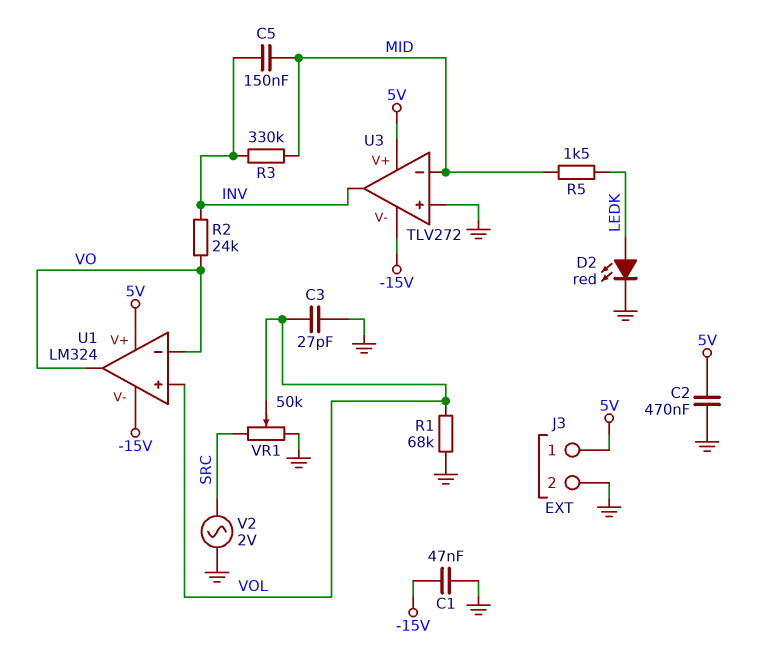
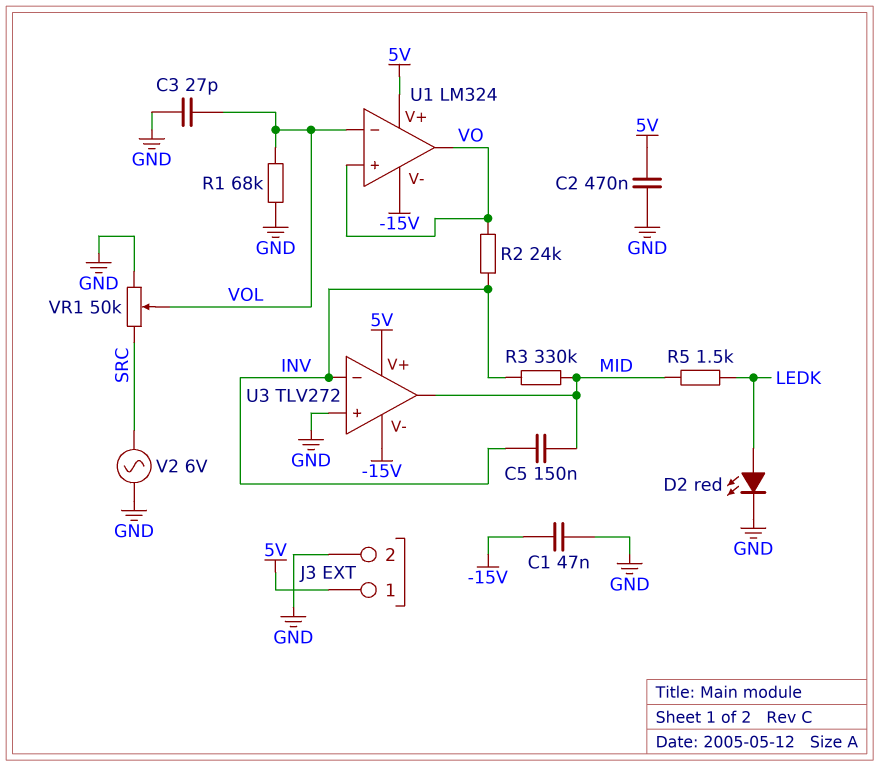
U1 pin in+: VOL -> VO
U1 pin in-: VO -> VOL
U3 pin in-: MID -> INV
U3 pin out: INV -> MID
V2: AC 2V (GND, SRC) -> AC 6V (GND, SRC)

